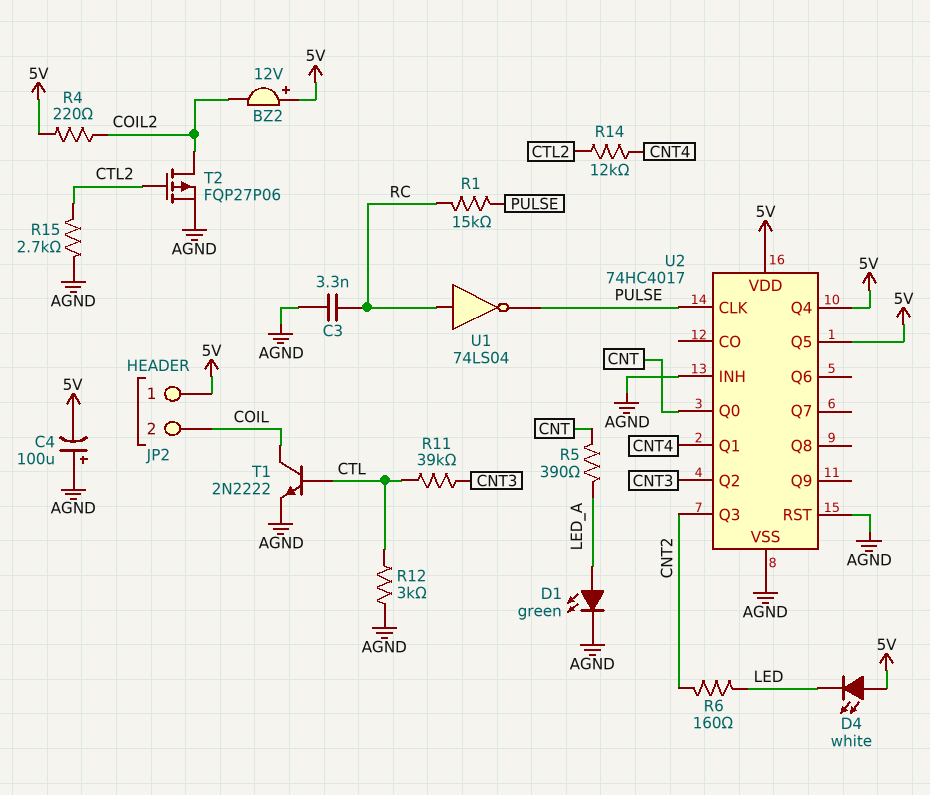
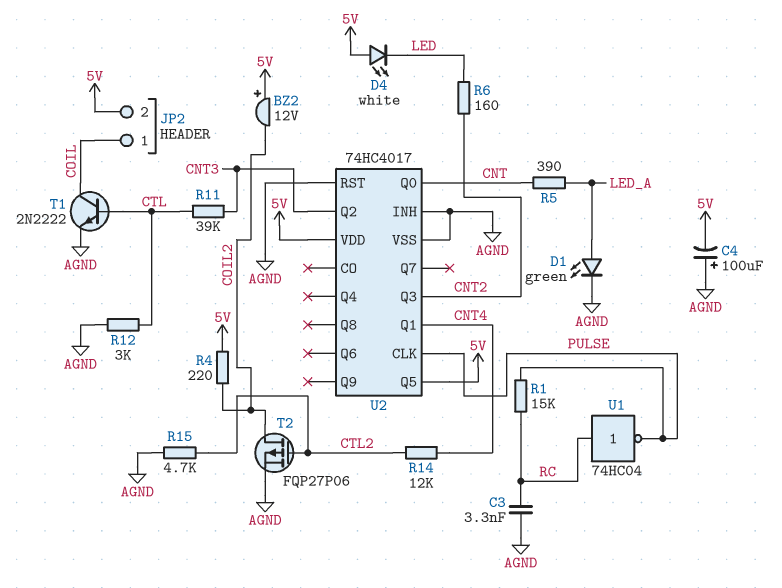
JP2 pin 1: 5V -> COIL
JP2 pin 2: COIL -> 5V
R15: 2.7k (AGND, CTL2) -> 4.7k (AGND, CTL2)
U1: NOT 74LS04 (in RC, out PULSE) -> NOT 74HC04 (in RC, out PULSE)
U2 pin Q4: 5V -> none

